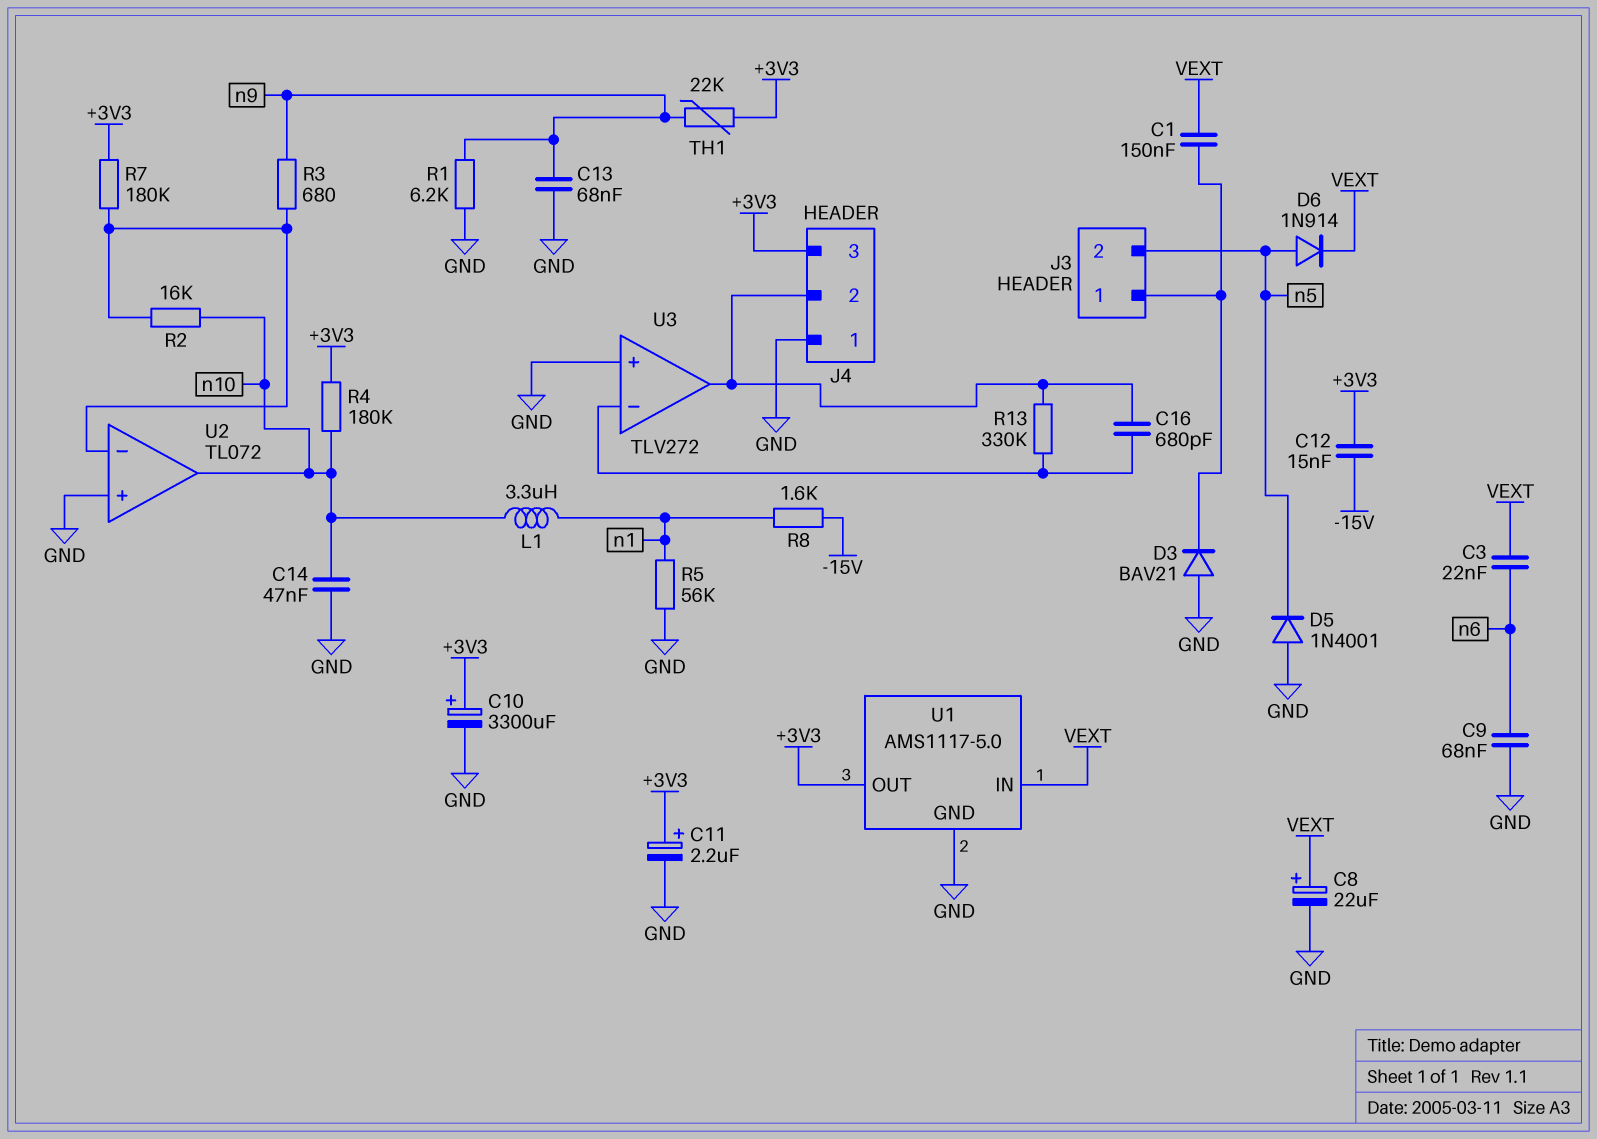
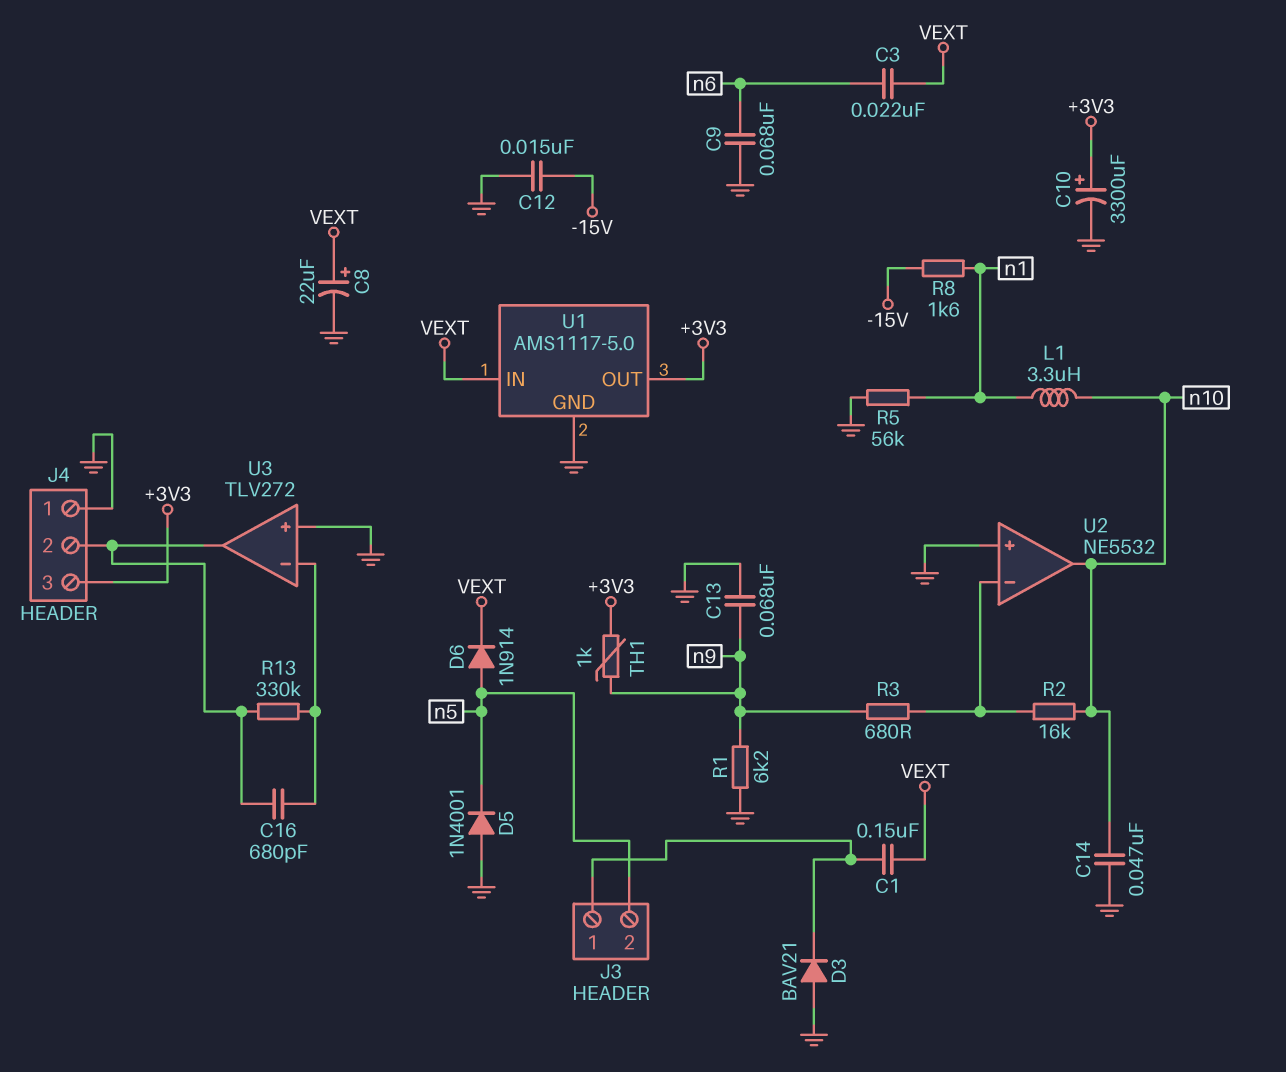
C11: 2.2uF (plus +3V3, minus GND) -> none
C12: 15nF (+3V3, -15V) -> 15nF (-15V, GND)
R4: 180k (+3V3, n10) -> none
R7: 180k (+3V3, U2/in-) -> none
TH1: 22k (+3V3, n9) -> 1k (+3V3, n9)
U2: TL072 -> NE5532

